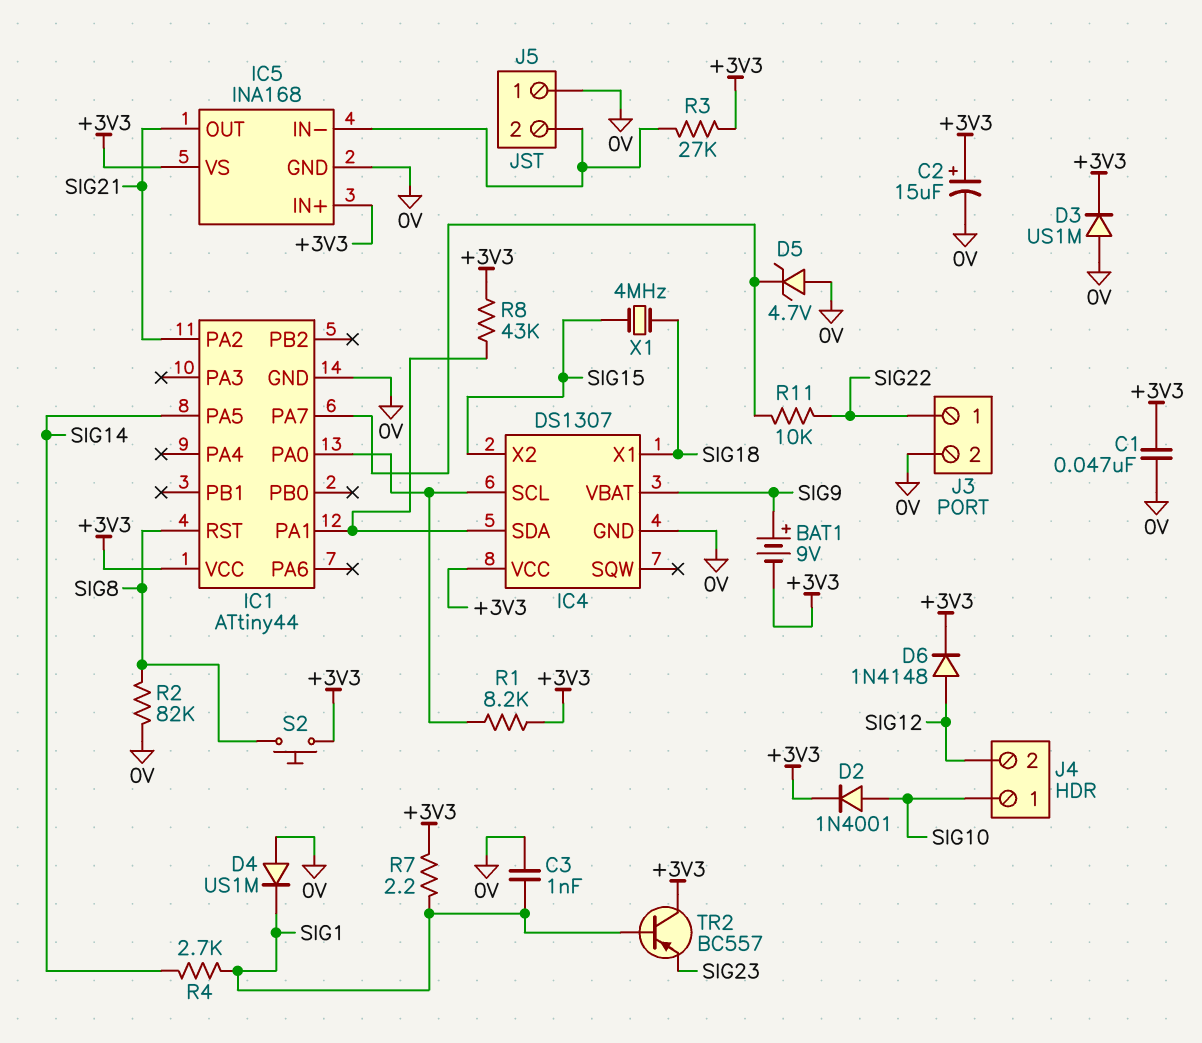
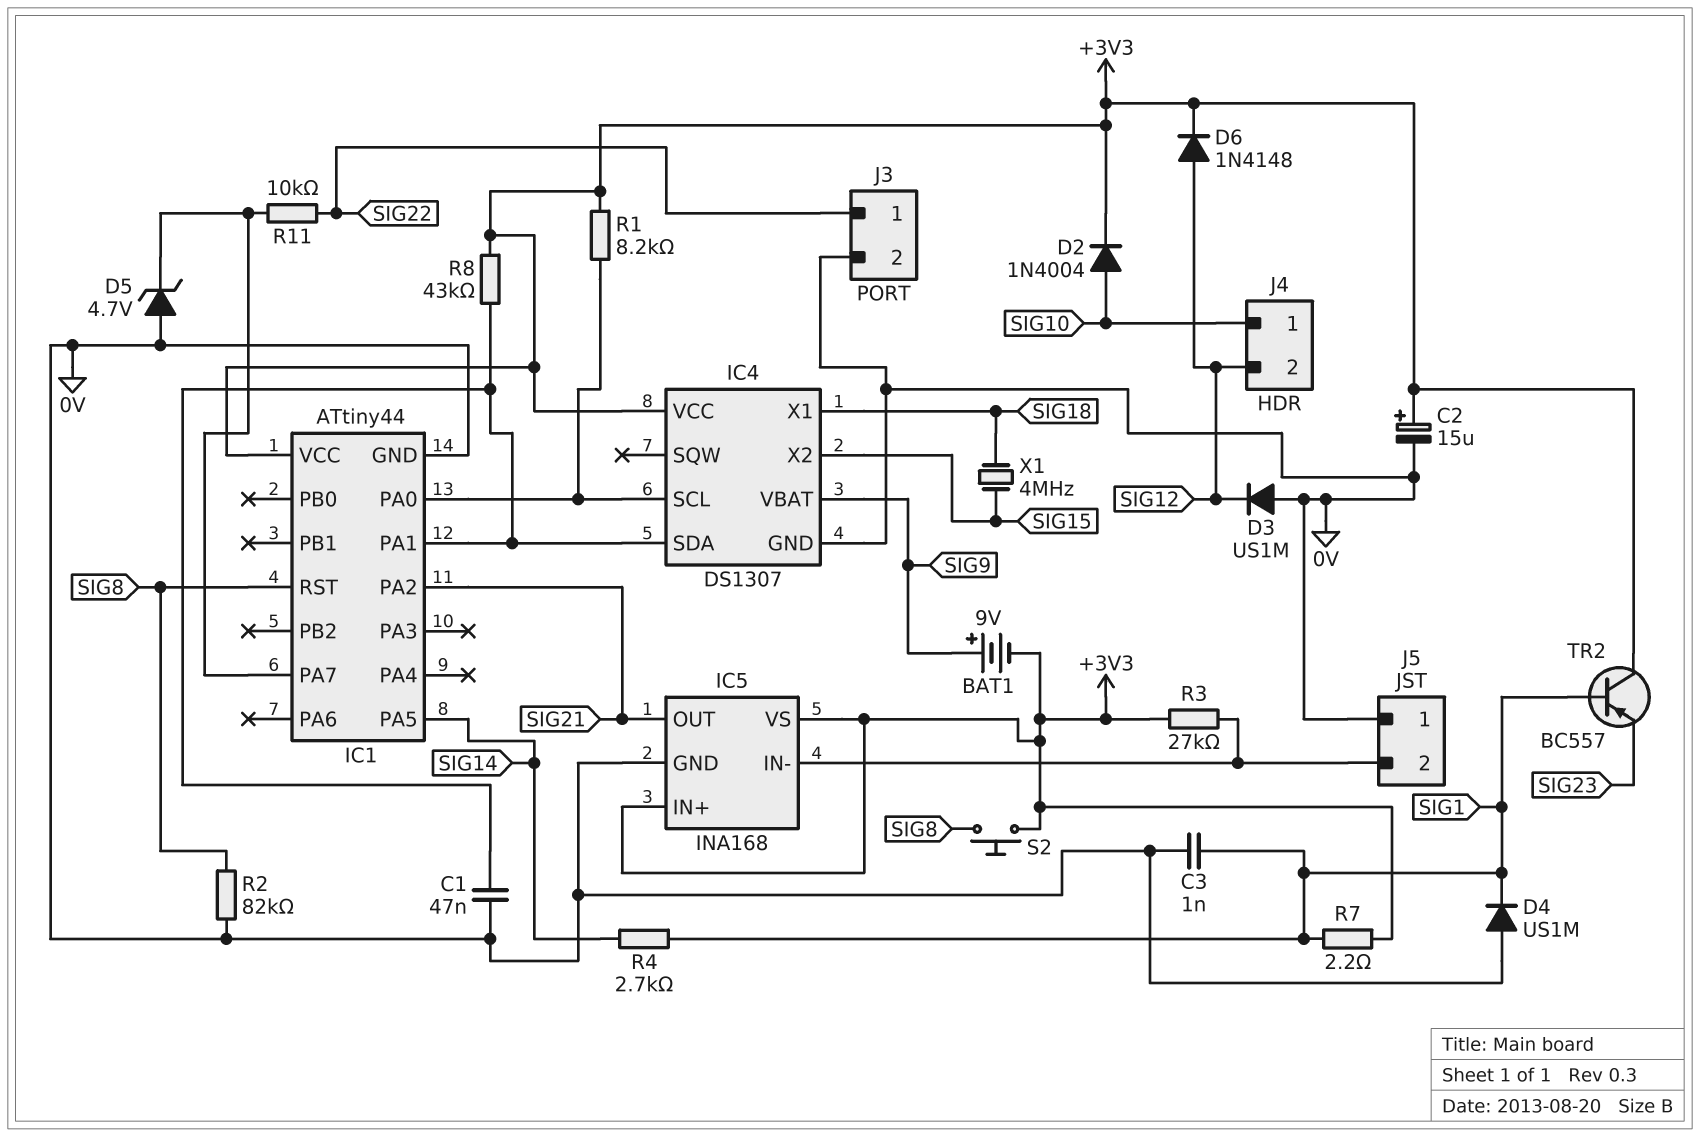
C1: 47nF (+3V3, 0V) -> 47nF (0V, IC1/PA1)
D2: diode 1N4001 (A SIG10, K +3V3) -> diode 1N4004 (A SIG10, K +3V3)
D3: diode US1M (A 0V, K +3V3) -> diode US1M (A 0V, K SIG12)

